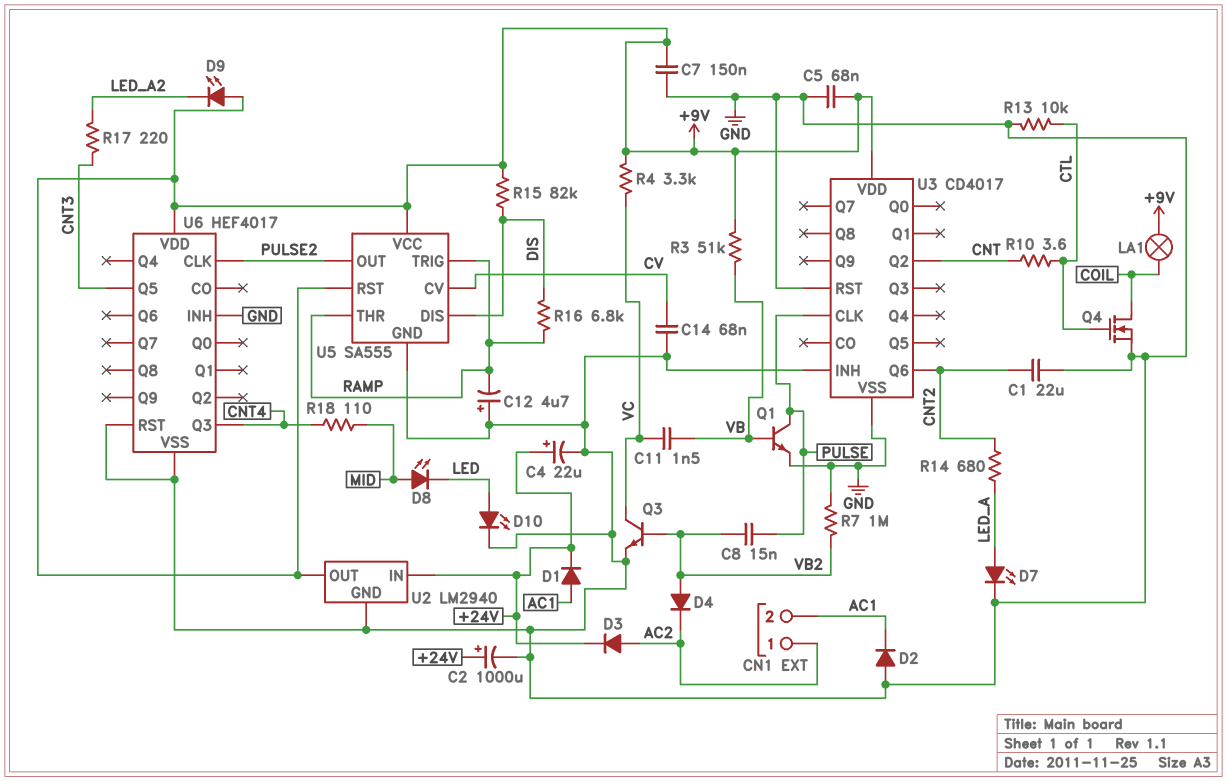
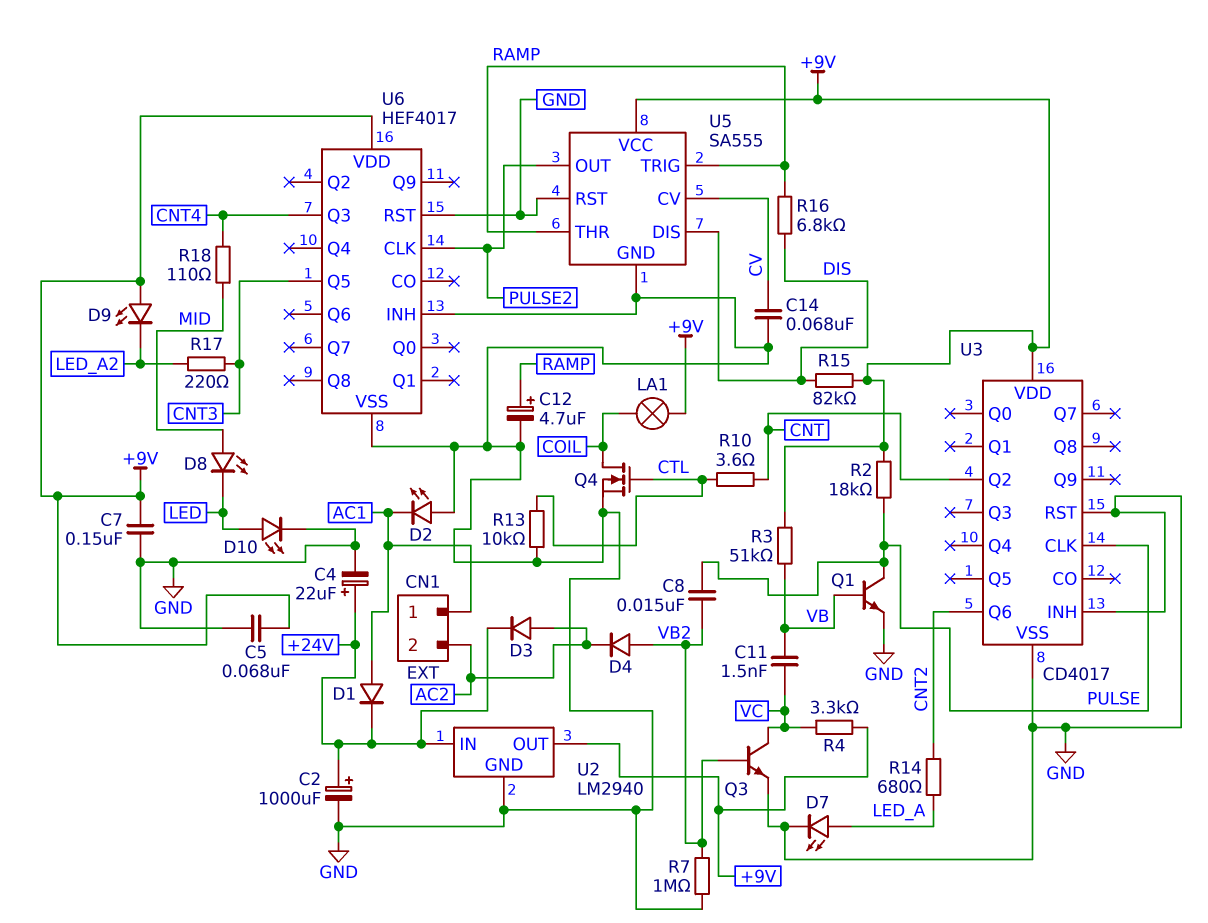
C1: 22uF (CNT2, GND) -> none
C12: 4.7uF (plus GND, minus RAMP) -> 4.7uF (plus RAMP, minus GND)
CN1 pin 1: AC2 -> AC1
CN1 pin 2: AC1 -> AC2
D2: diode (A GND, K AC1) -> LED (A GND, K AC1)
R2: none -> 18k (+9V, PULSE)
U5 pin RST: +9V -> GND

